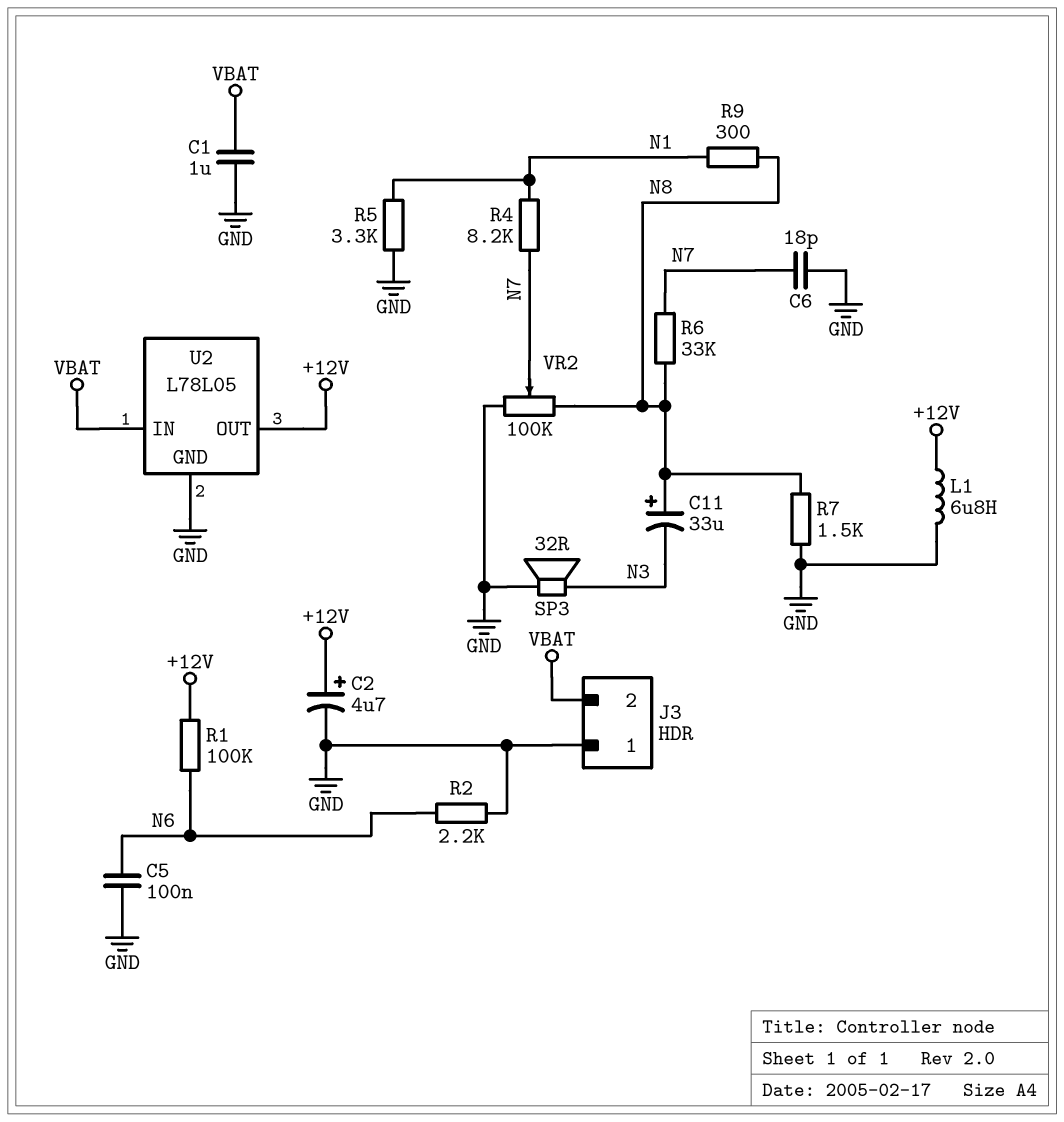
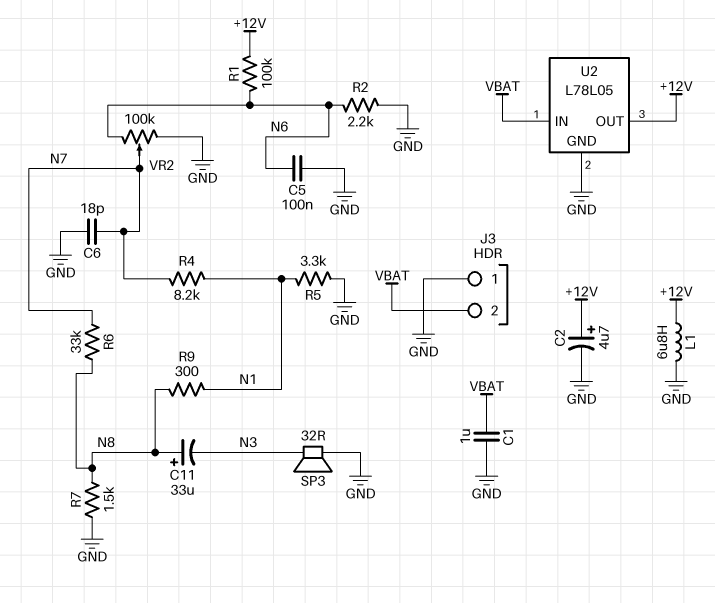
VR2: 100k (GND, N8, wiper N7) -> 100k (GND, N6, wiper N7)

